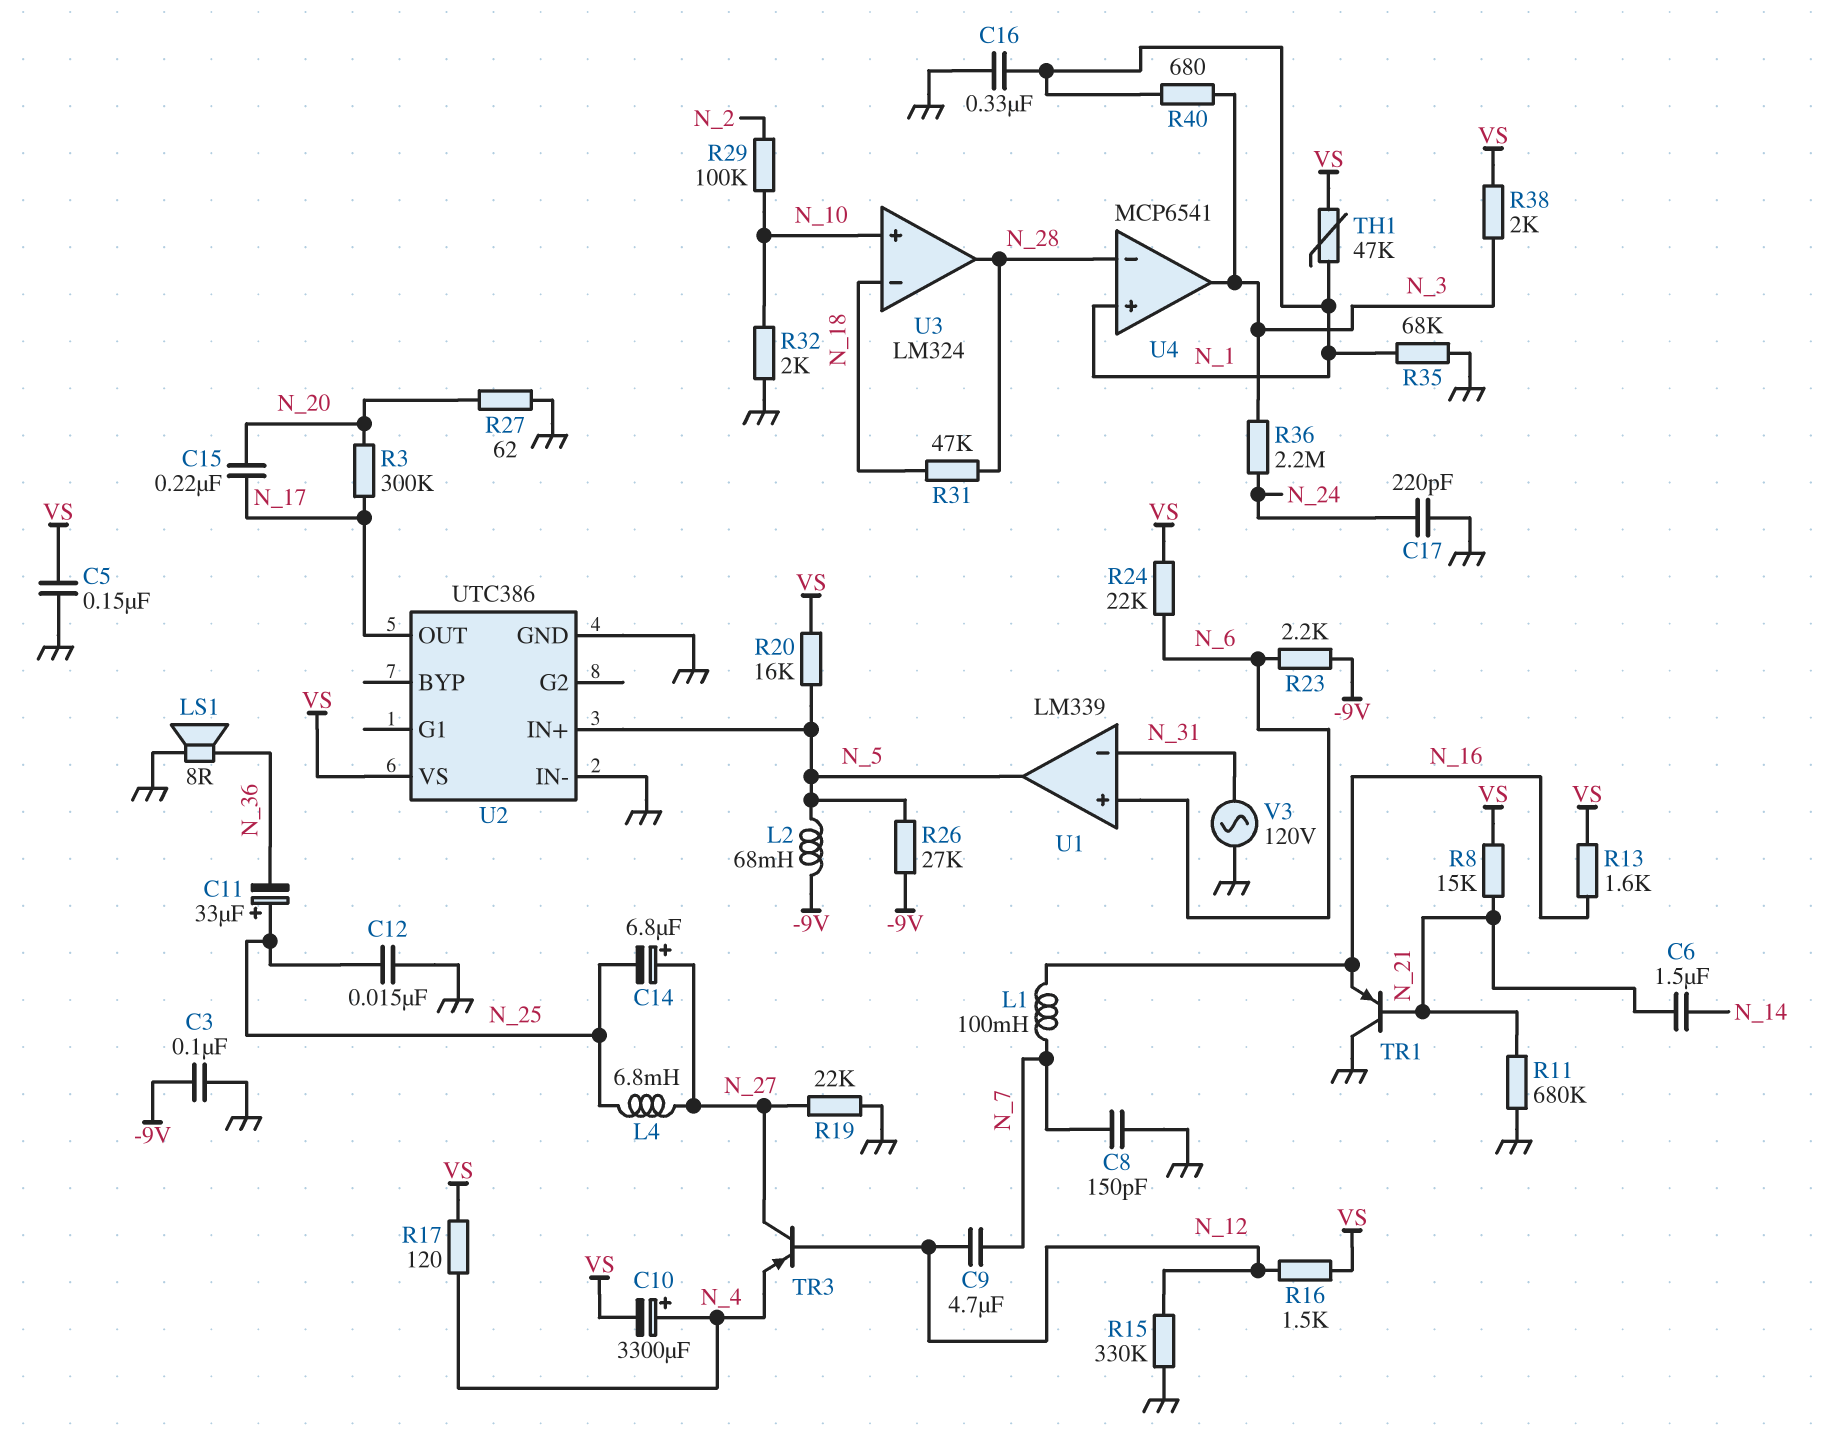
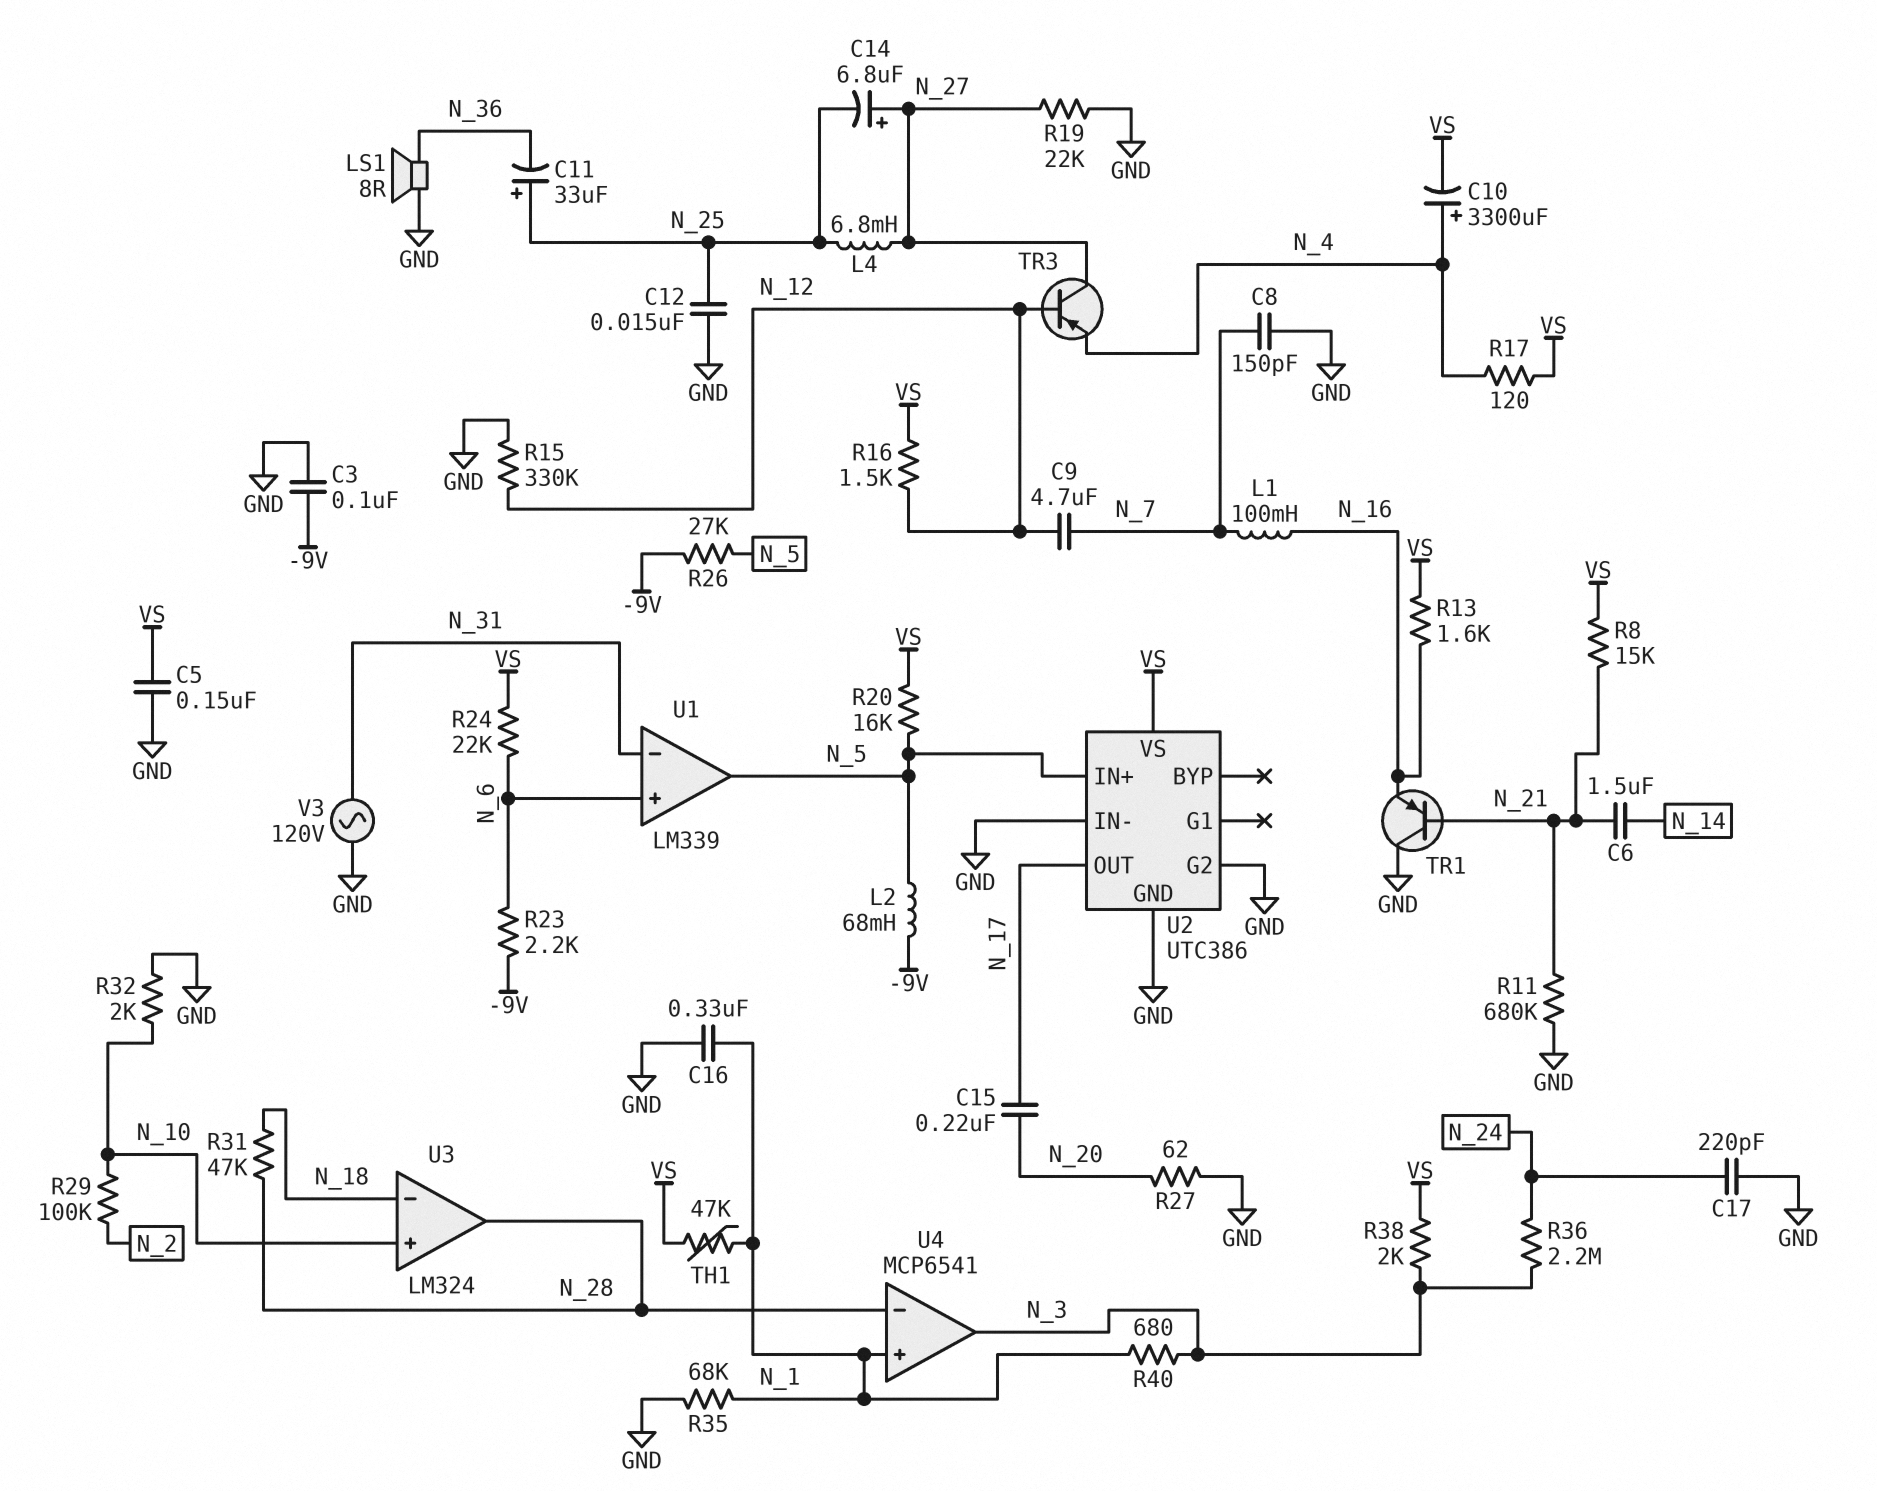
R3: 300k (N_17, N_20) -> none
U2 pin G2: none -> GND

